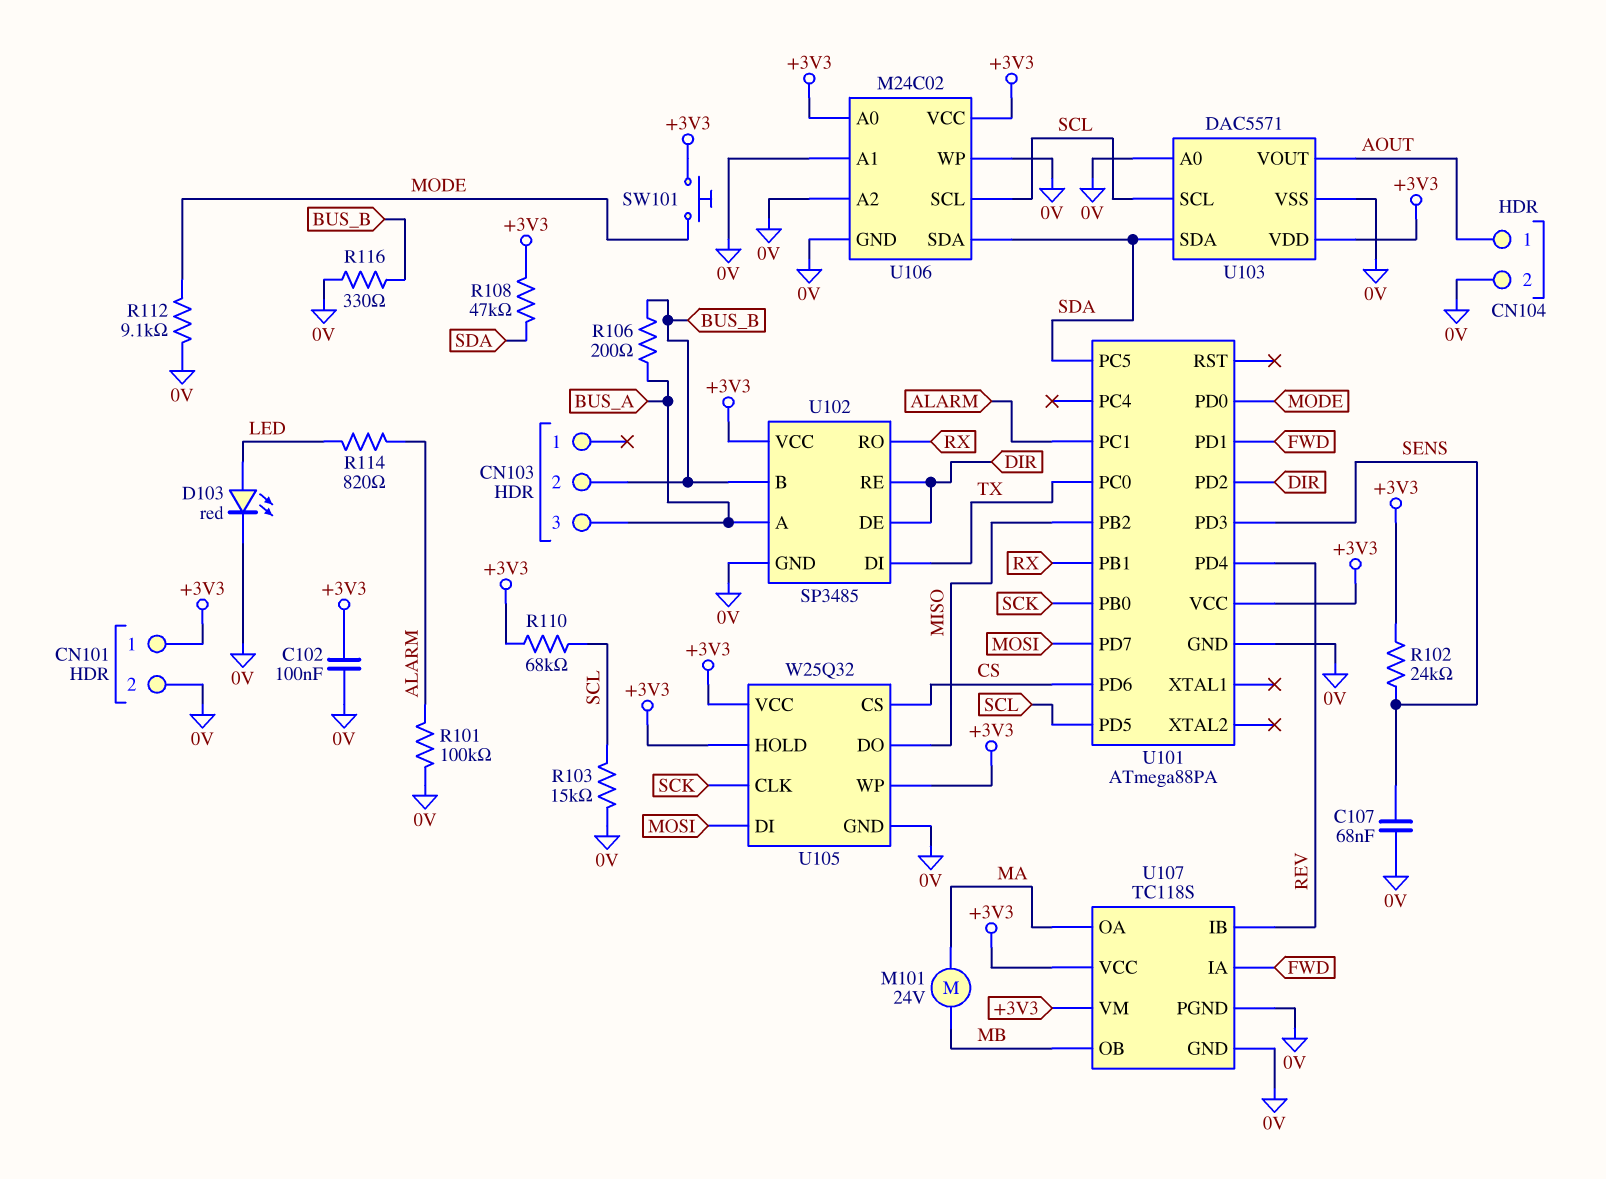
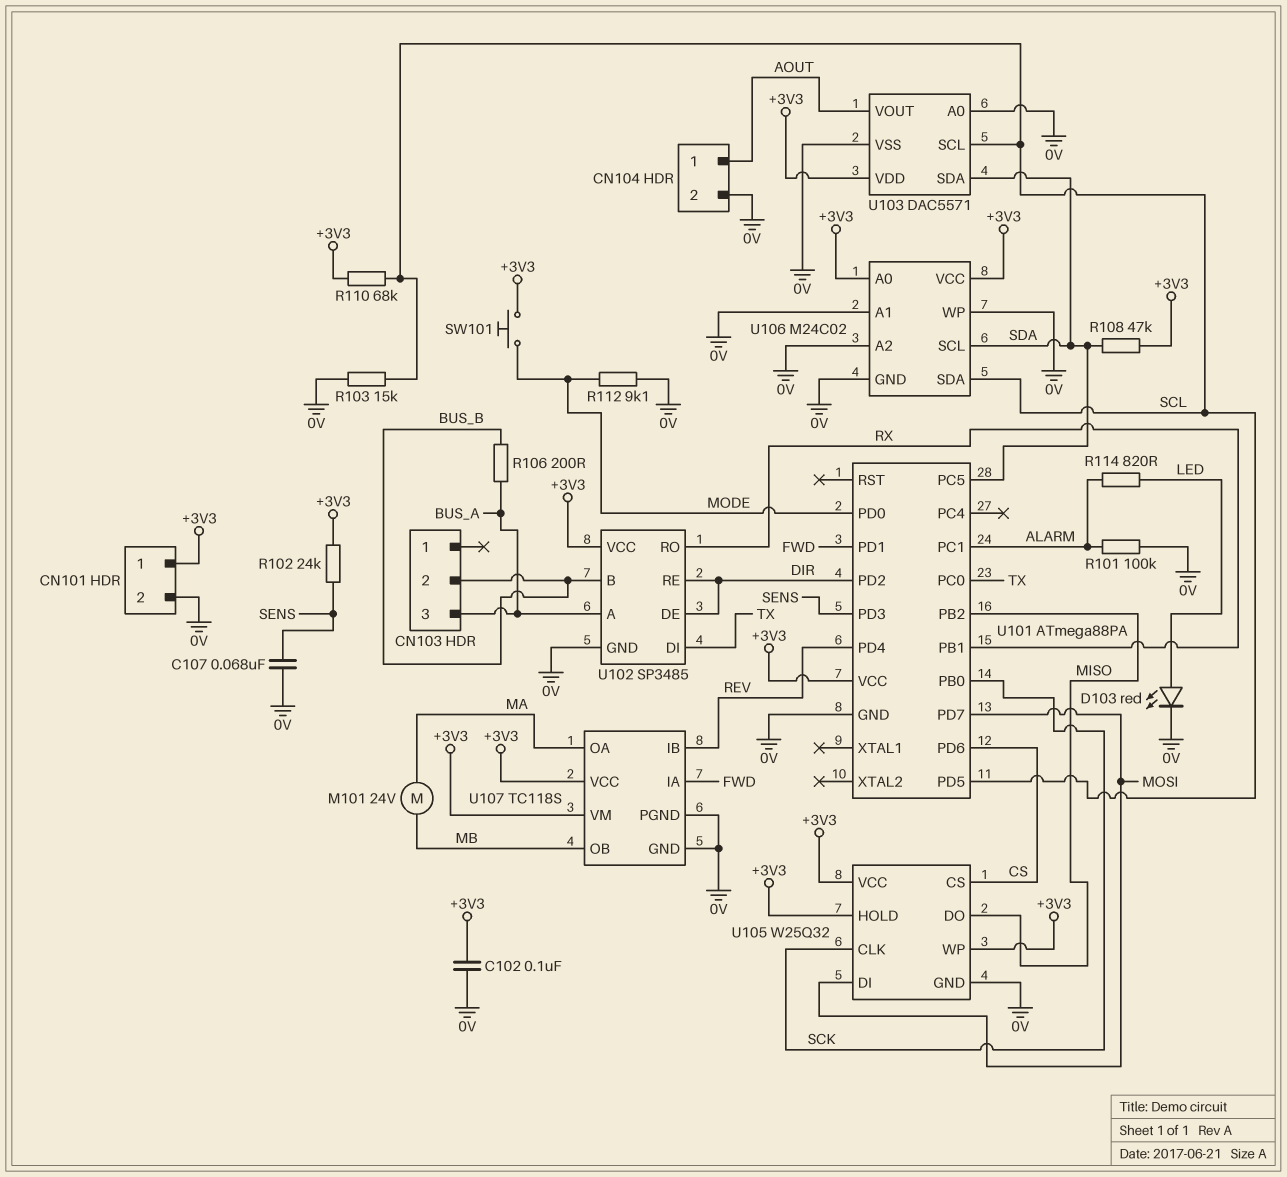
R116: 330 (0V, BUS_B) -> none
U106 pin SCL: SCL -> SDA
U106 pin SDA: SDA -> SCL

